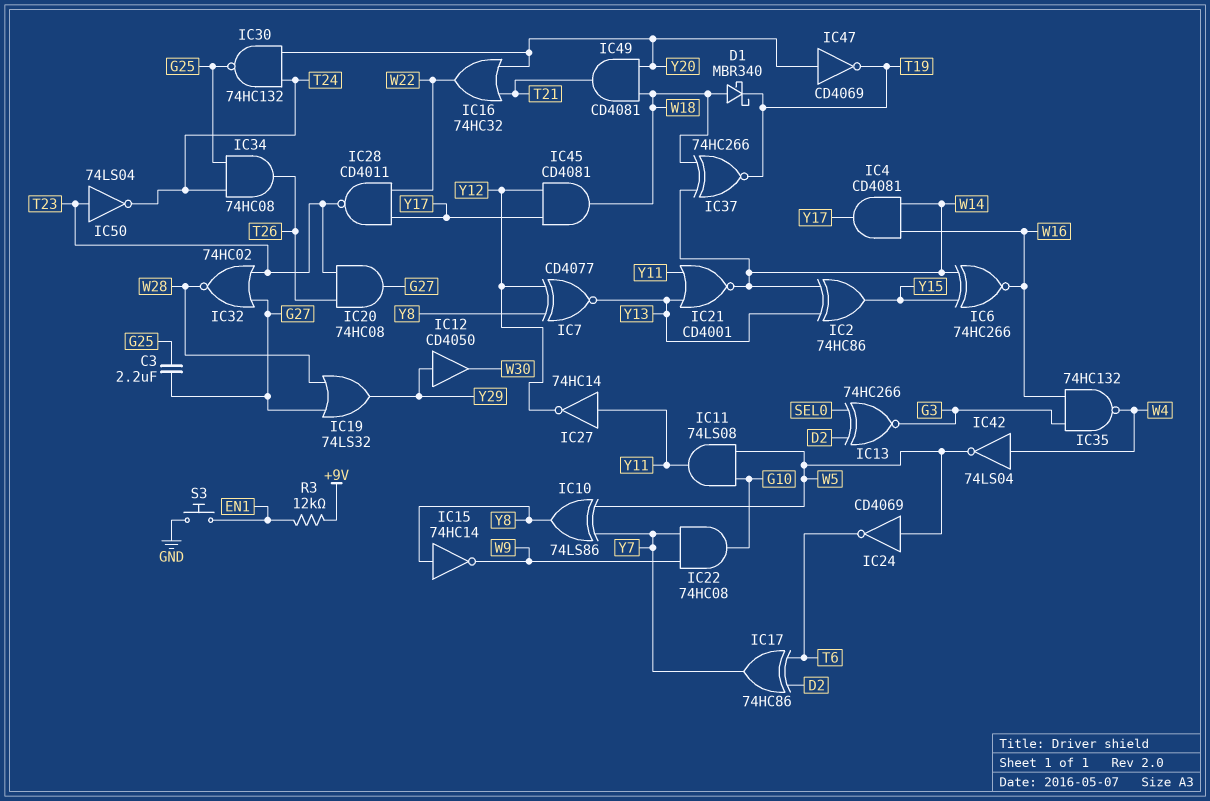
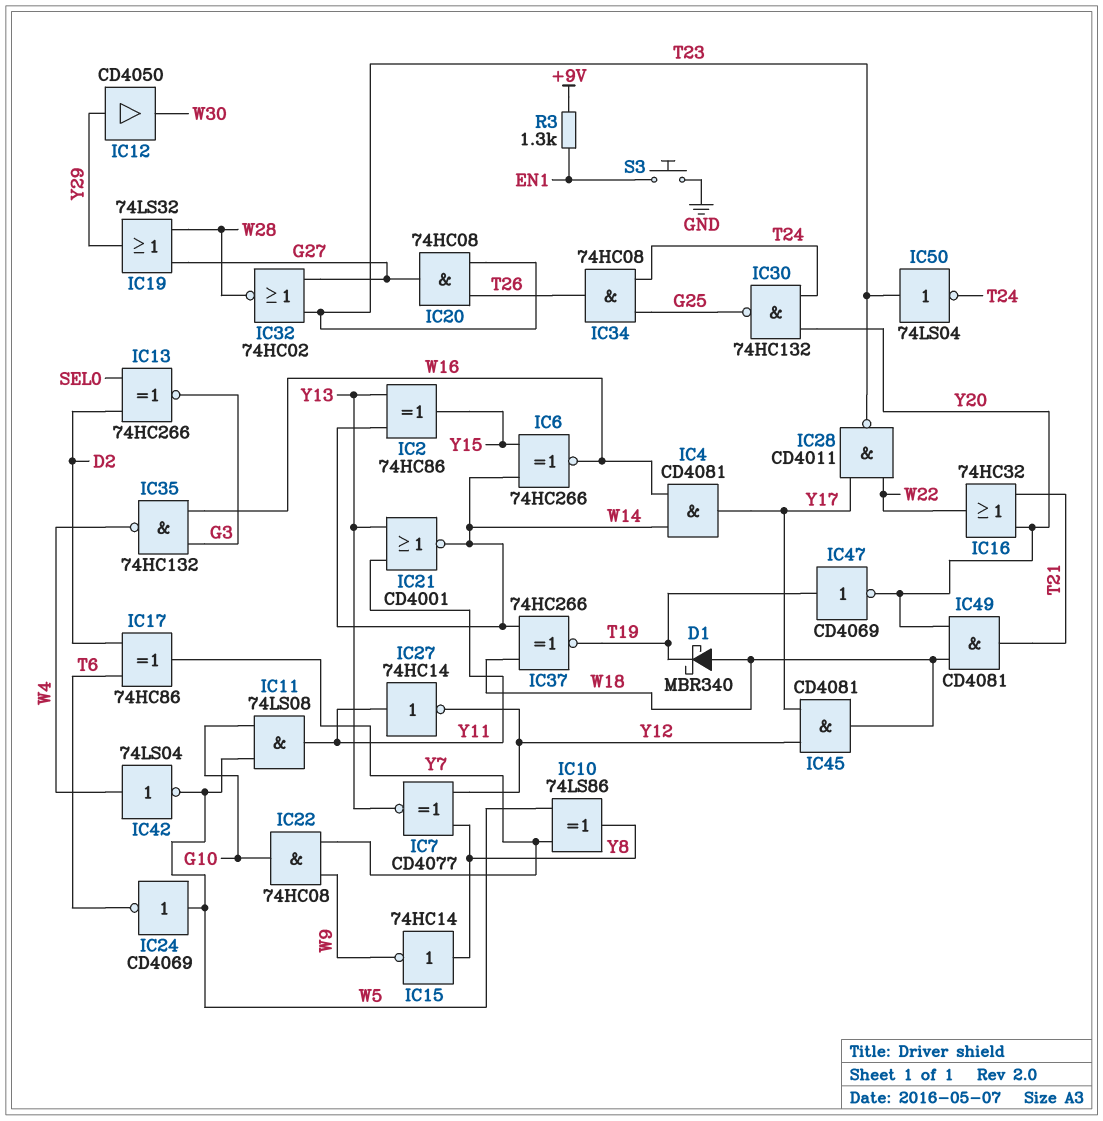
C3: 2.2uF (G25, G27) -> none
IC47: NOT CD4069 (in Y20, out T19) -> NOT CD4069 (in T19, out Y20)
R3: 12k (+9V, EN1) -> 1.3k (+9V, EN1)

